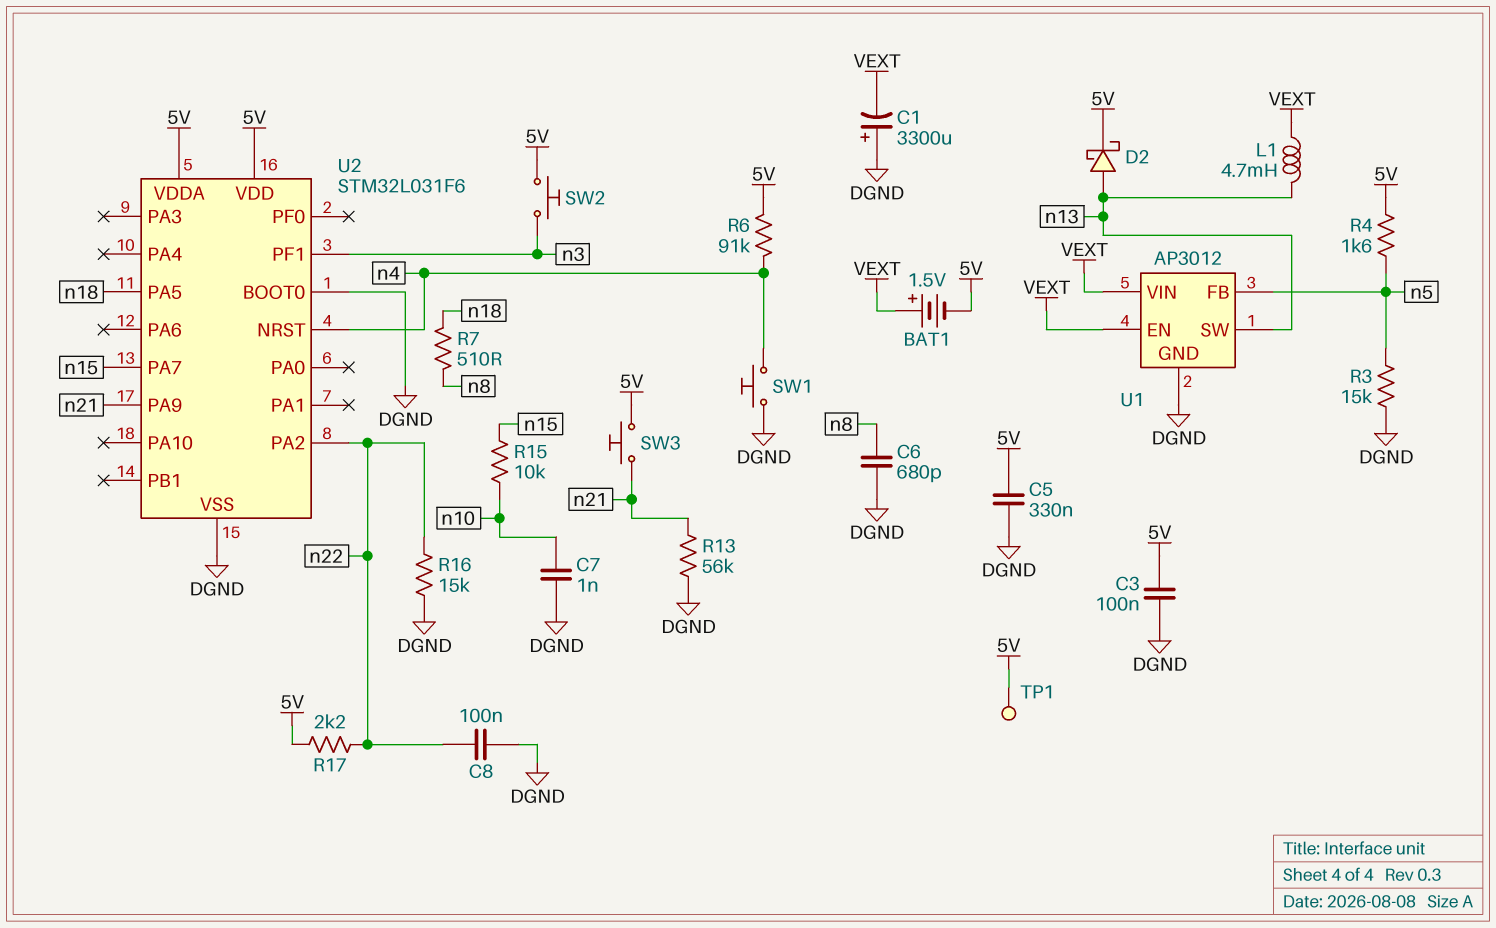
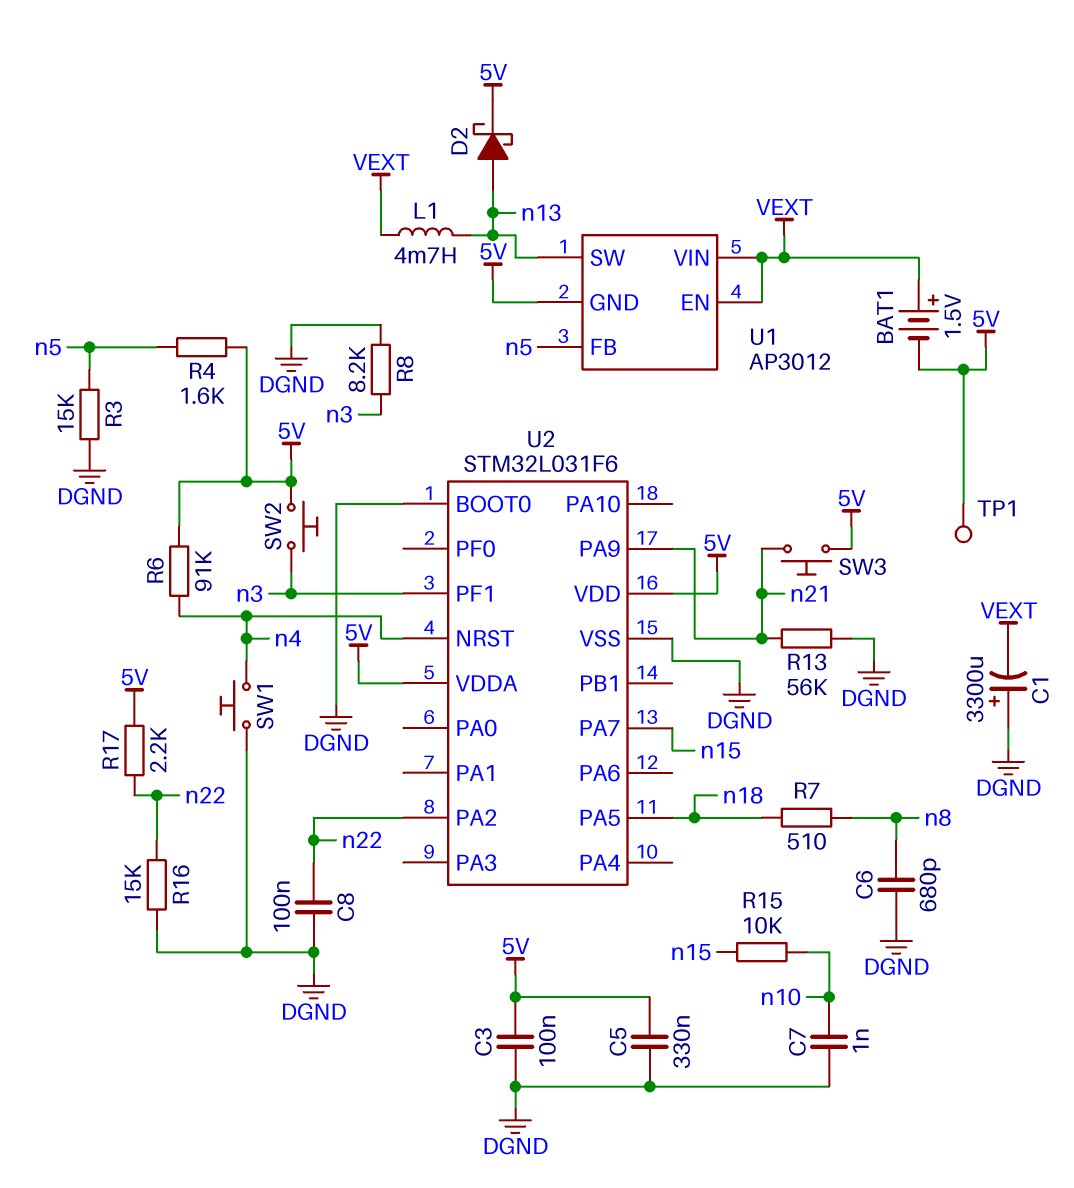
R8: none -> 8.2k (DGND, n3)
U1 pin GND: DGND -> 5V

